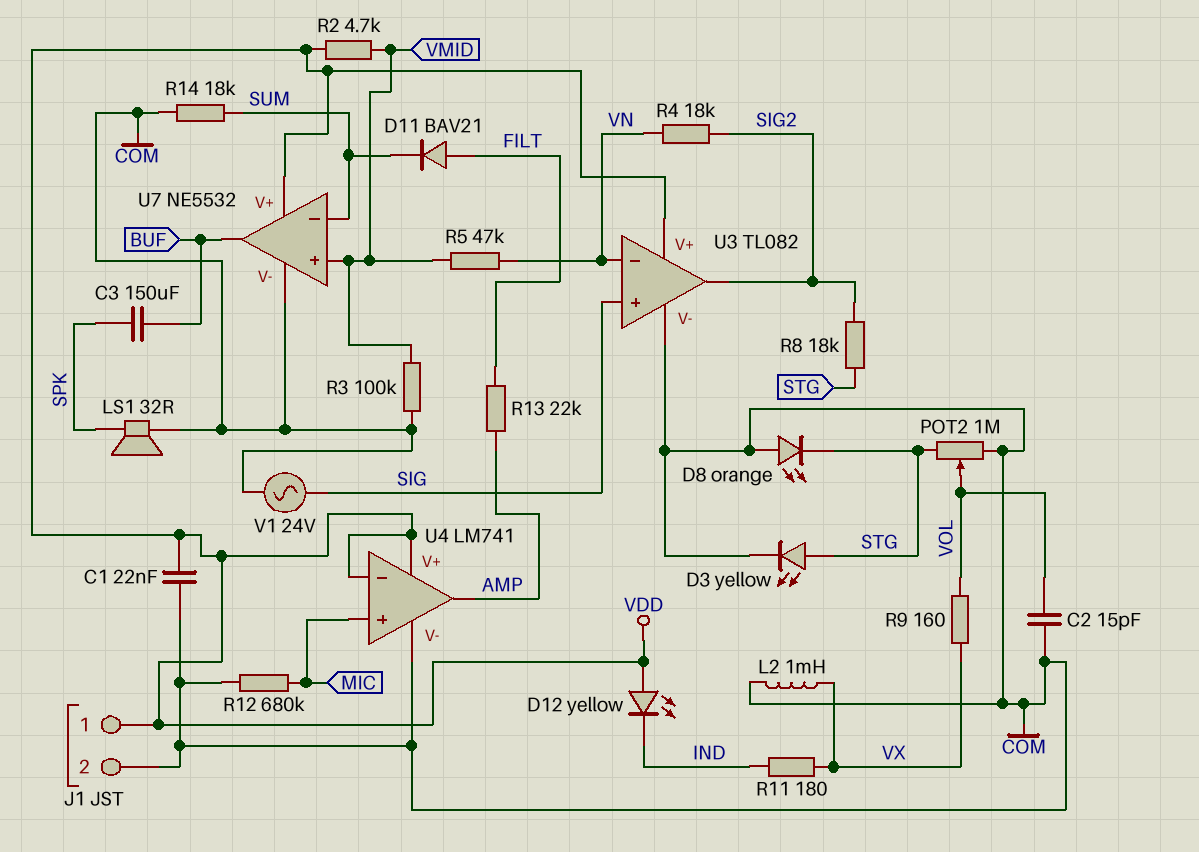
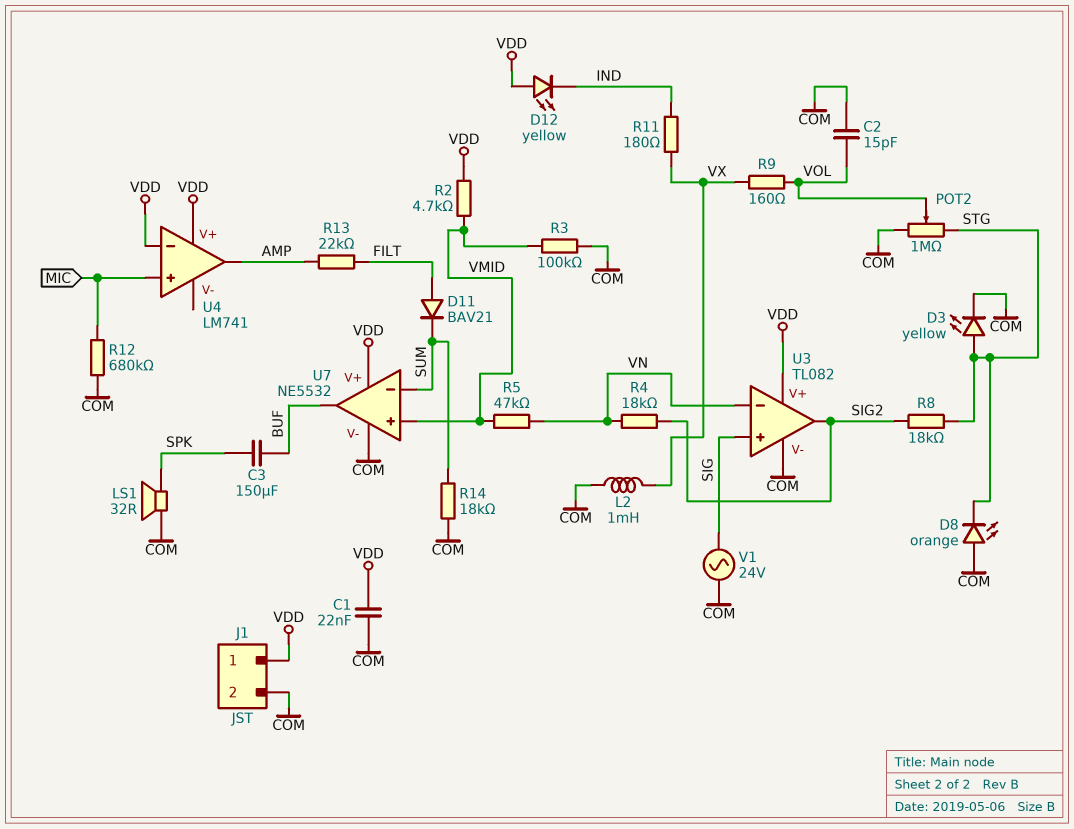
U4 pin V-: COM -> none

